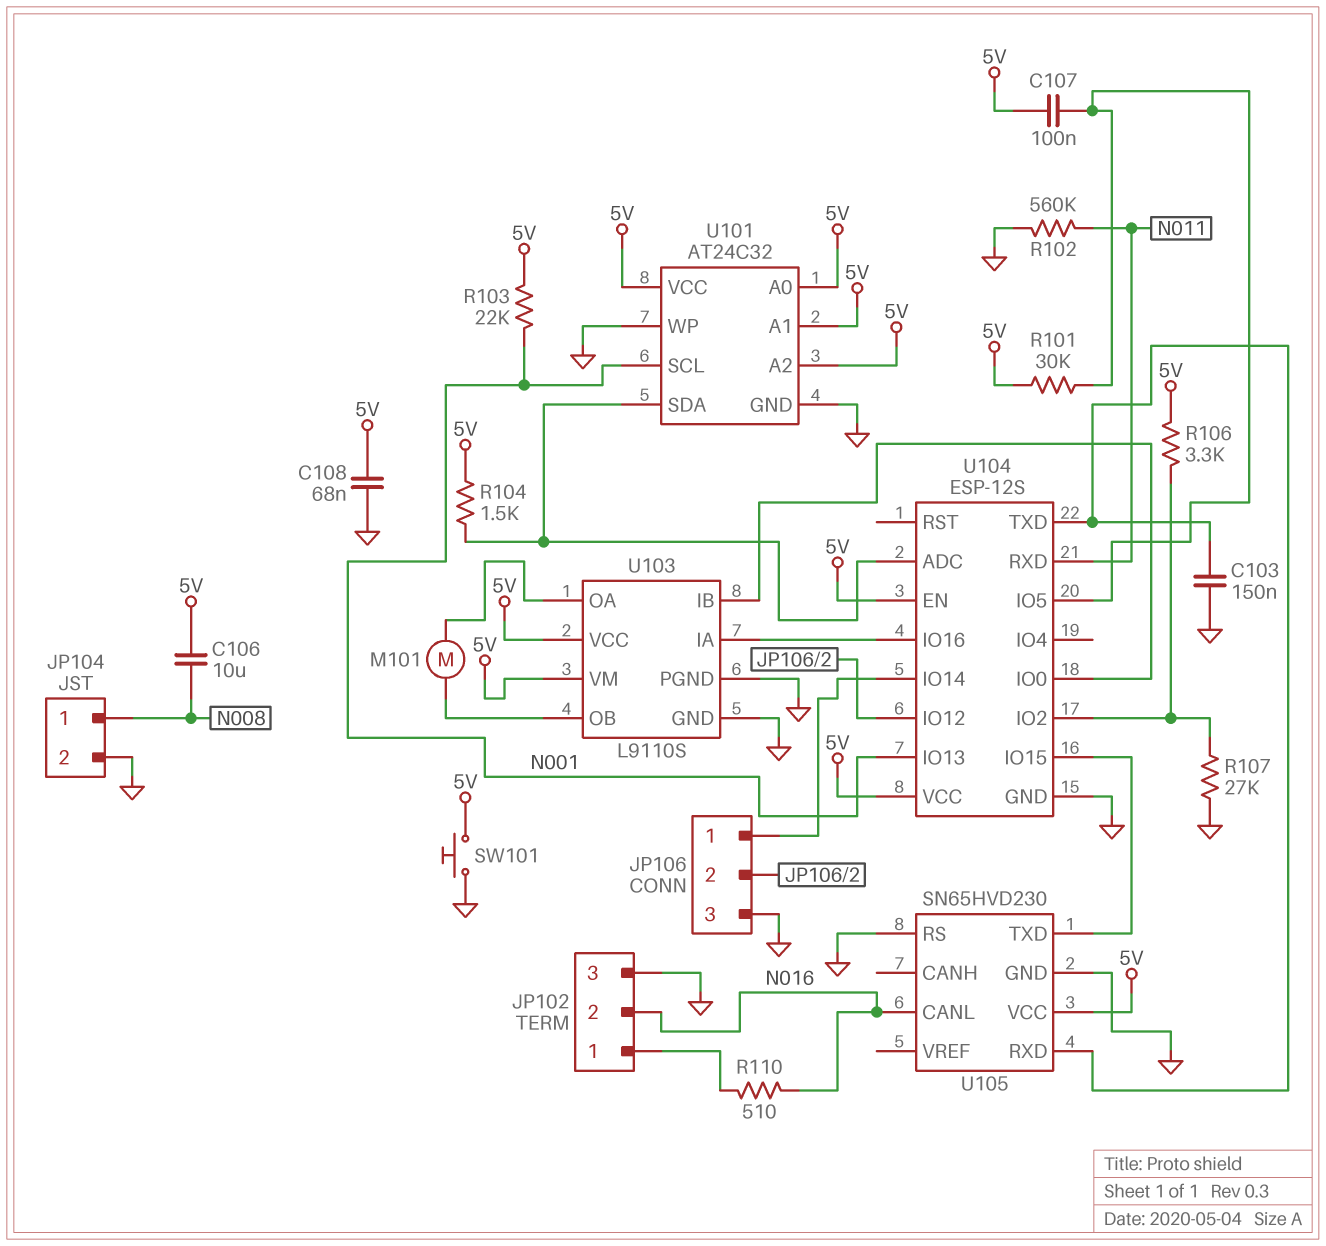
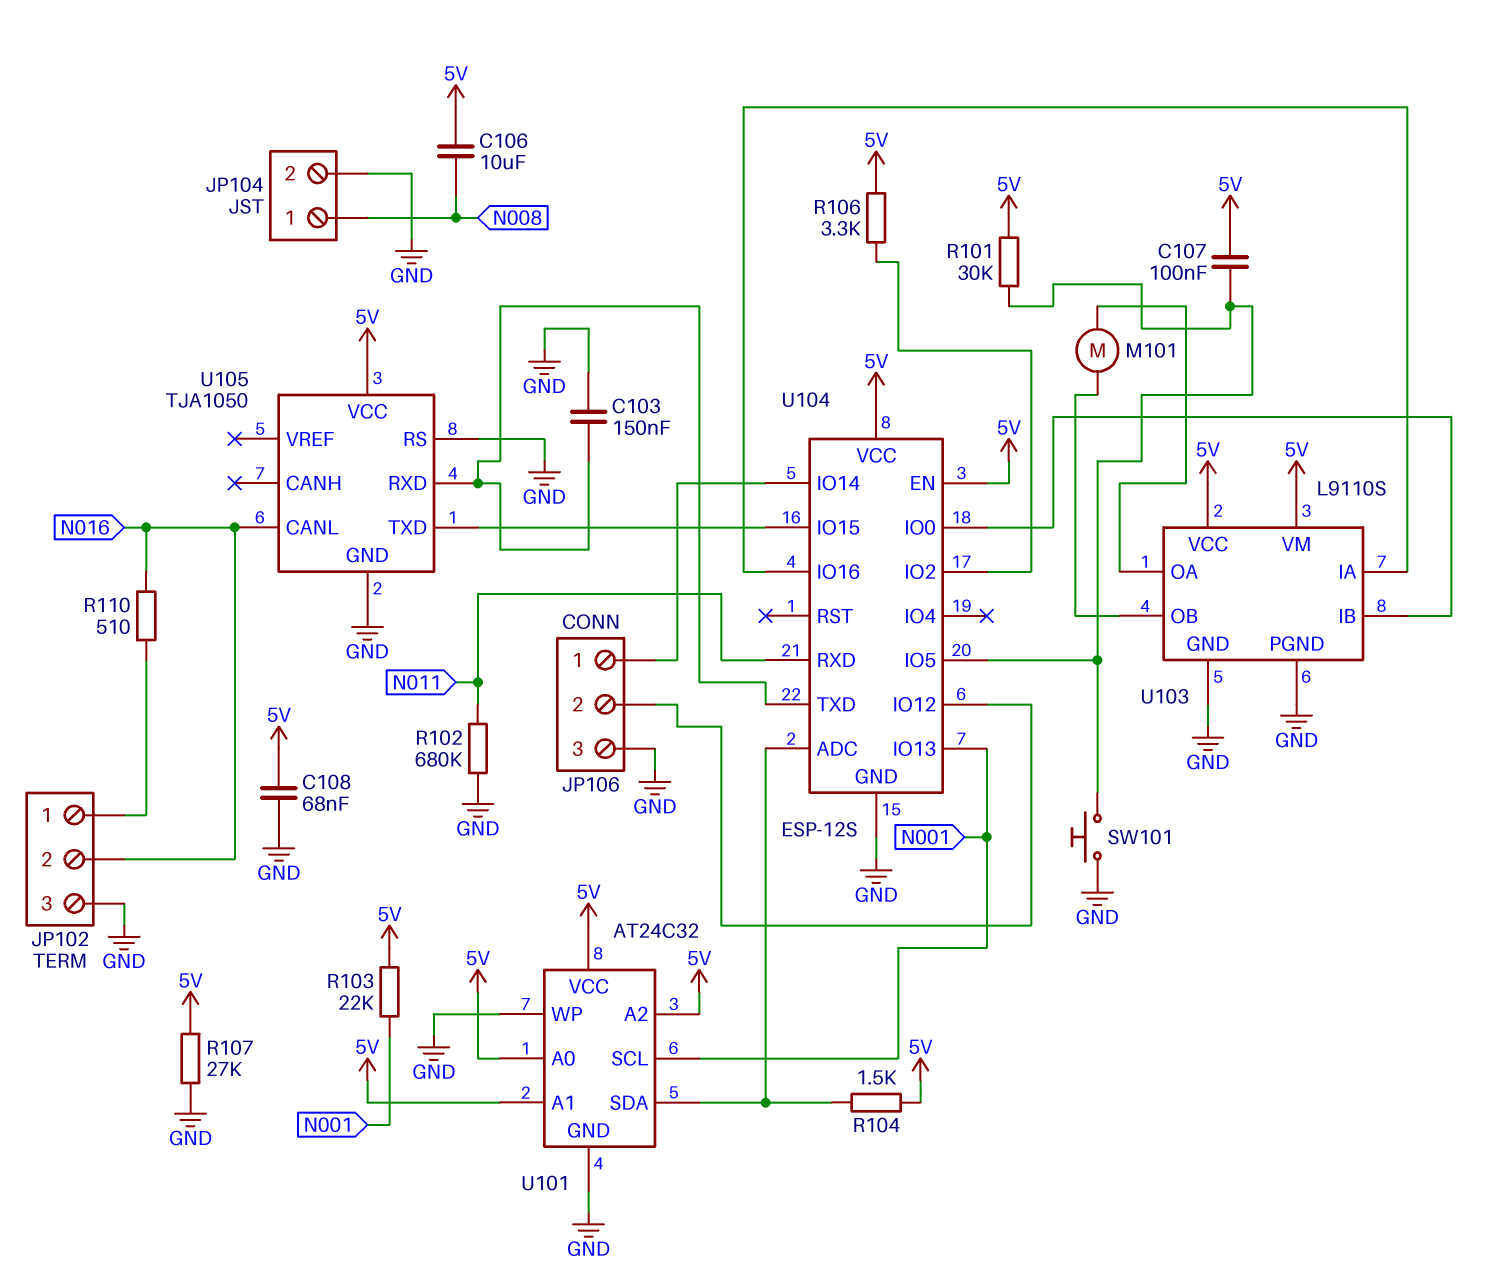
R102: 560k (GND, N011) -> 680k (GND, N011)
R107: 27k (GND, U104/IO2) -> 27k (5V, GND)
SW101: button (5V, GND) -> button (GND, U104/IO5)
U105: SN65HVD230 -> TJA1050

